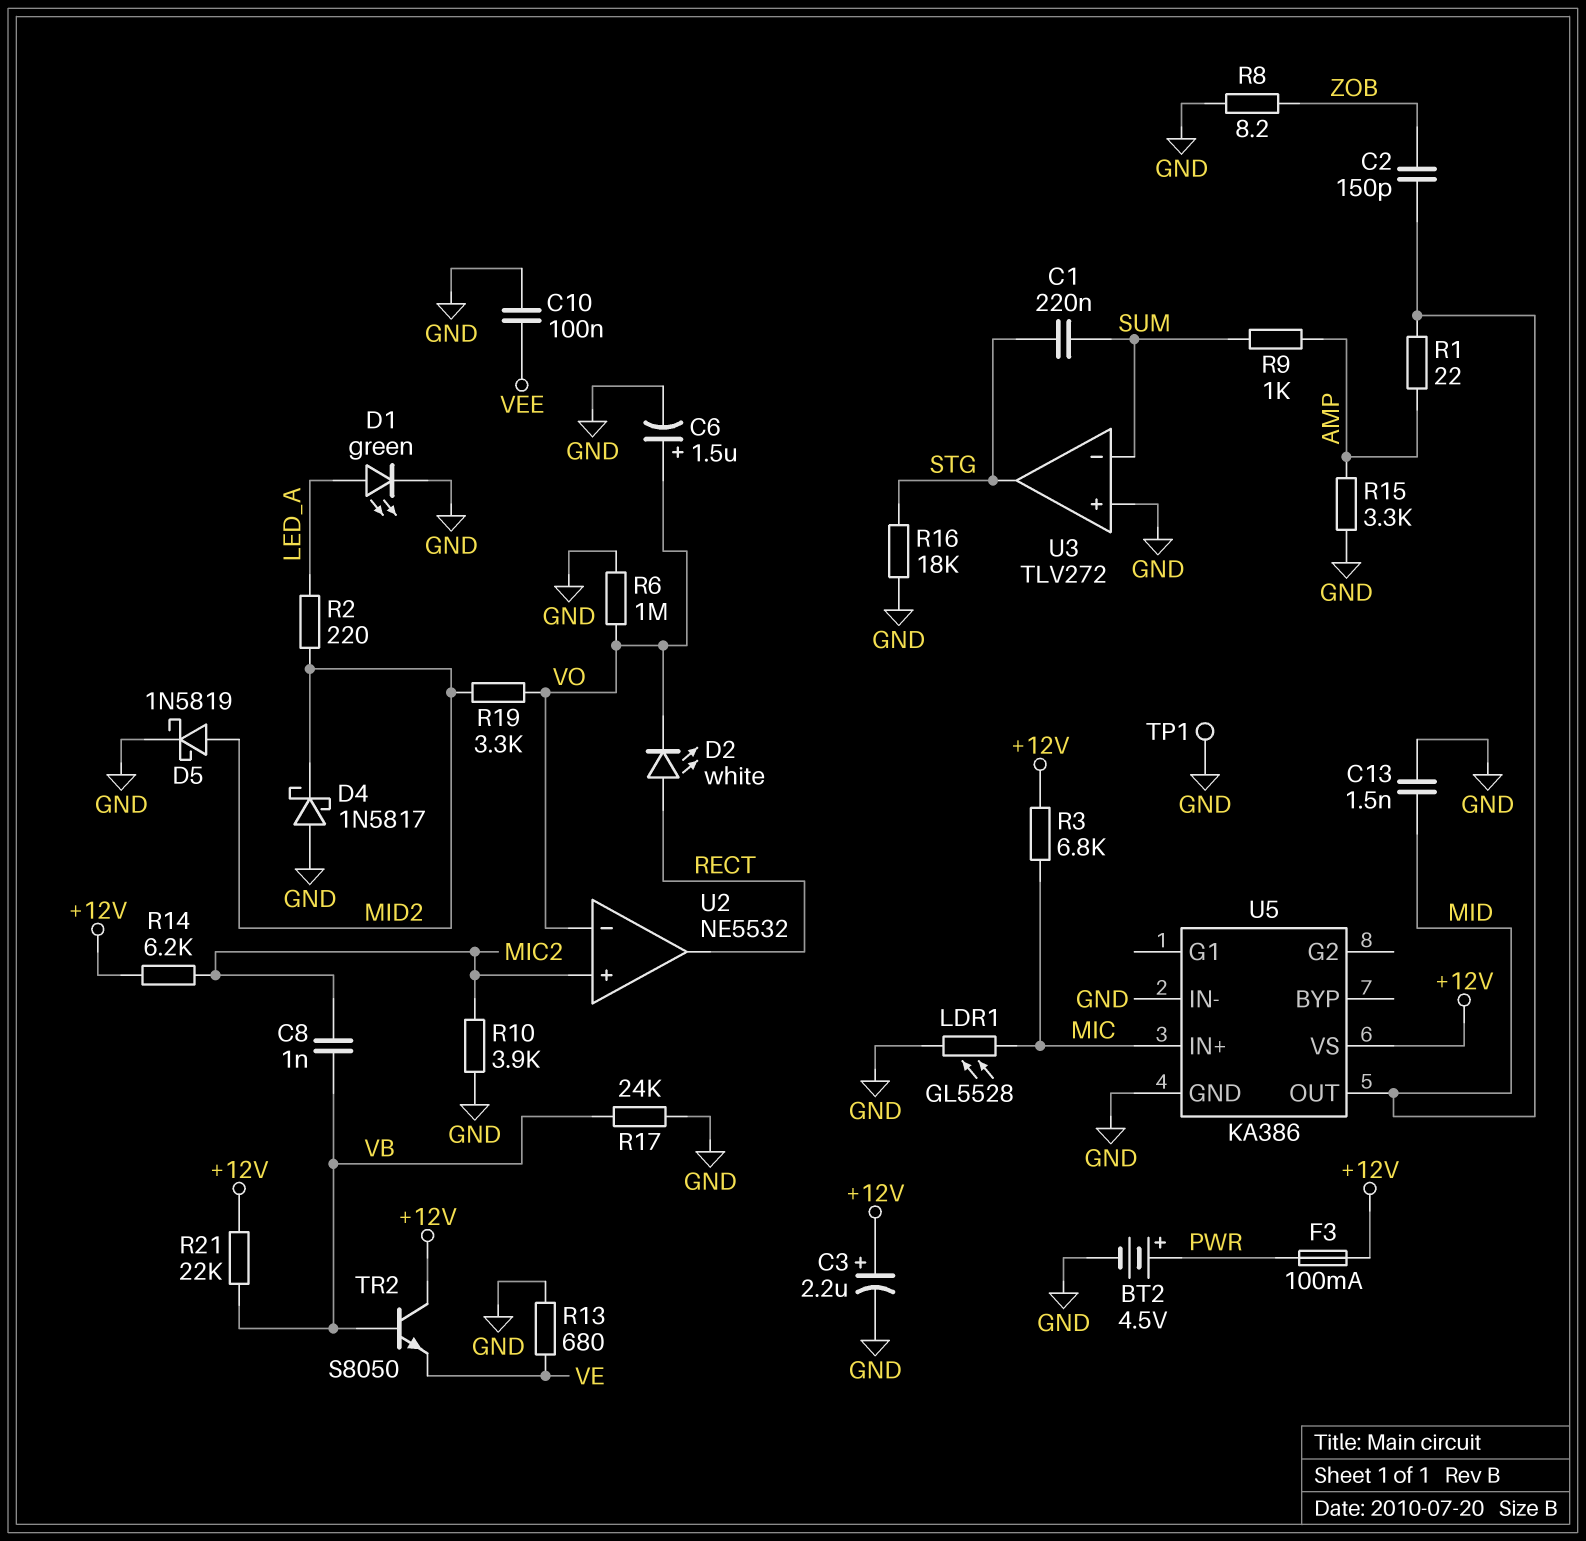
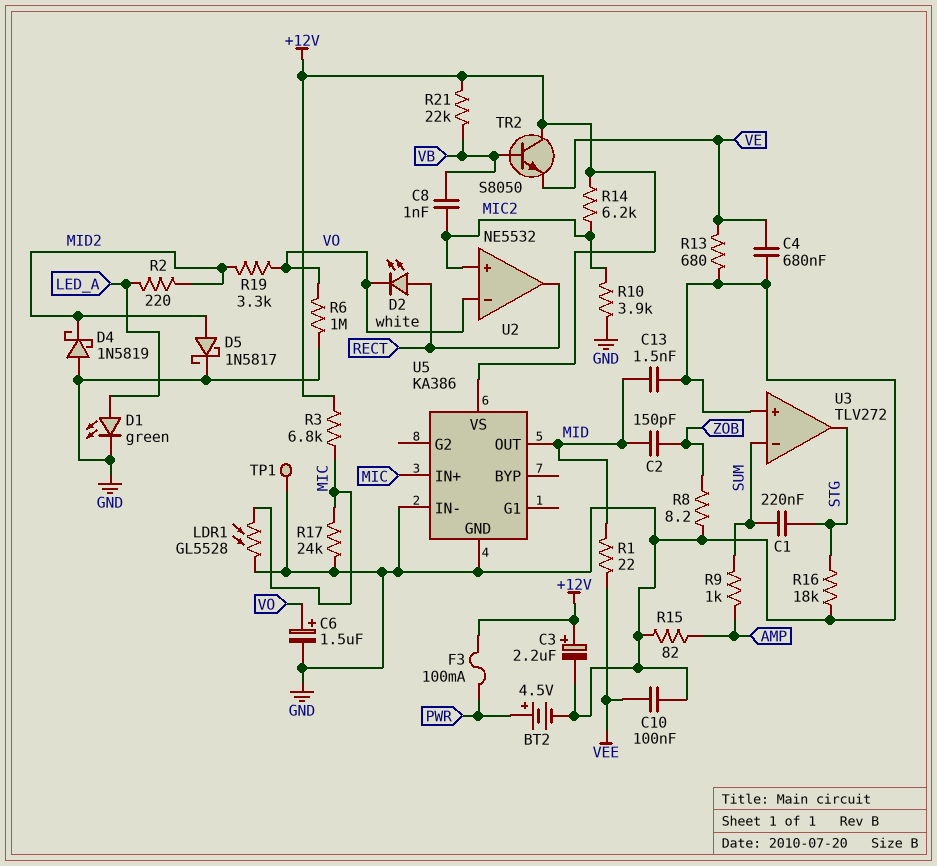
C4: none -> 680nF (GND, VE)
D4: schottky 1N5817 (A GND, K MID2) -> schottky 1N5819 (A GND, K MID2)
D5: schottky 1N5819 (A MID2, K GND) -> schottky 1N5817 (A MID2, K GND)
R1: 22 (AMP, MID) -> 22 (MID, VEE)
R15: 3.3k (AMP, GND) -> 82 (AMP, GND)
R17: 24k (GND, VB) -> 24k (GND, MIC)

